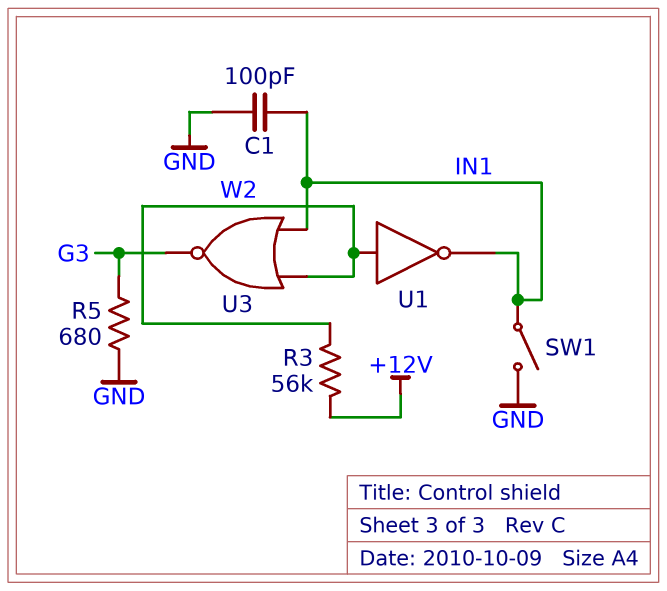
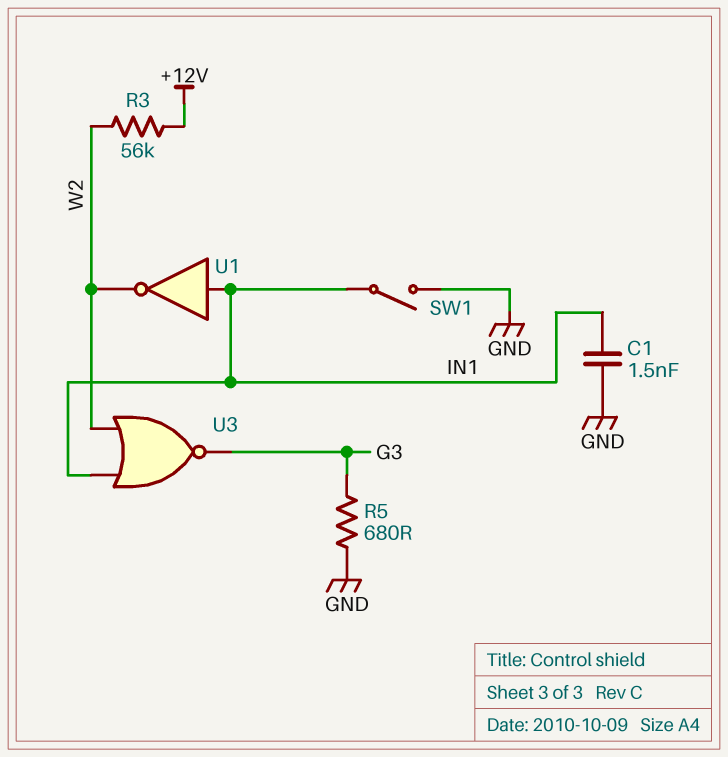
C1: 100pF (GND, IN1) -> 1.5nF (GND, IN1)
U1: NOT (in W2, out IN1) -> NOT (in IN1, out W2)

